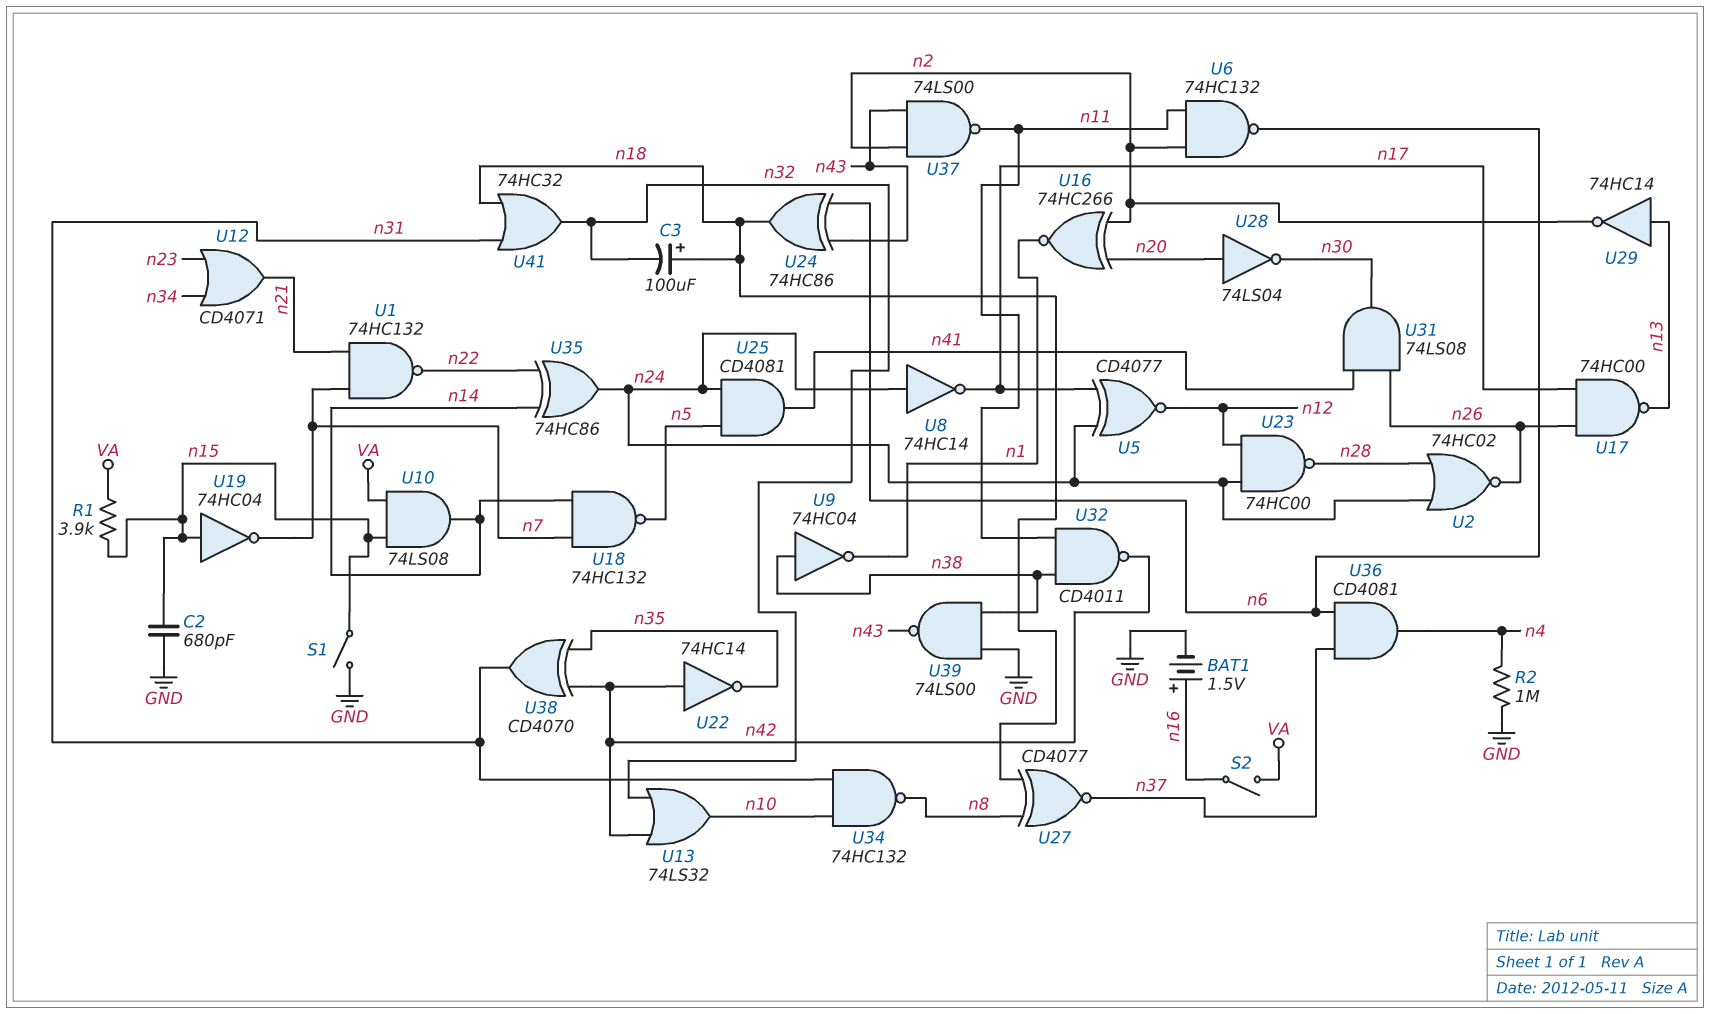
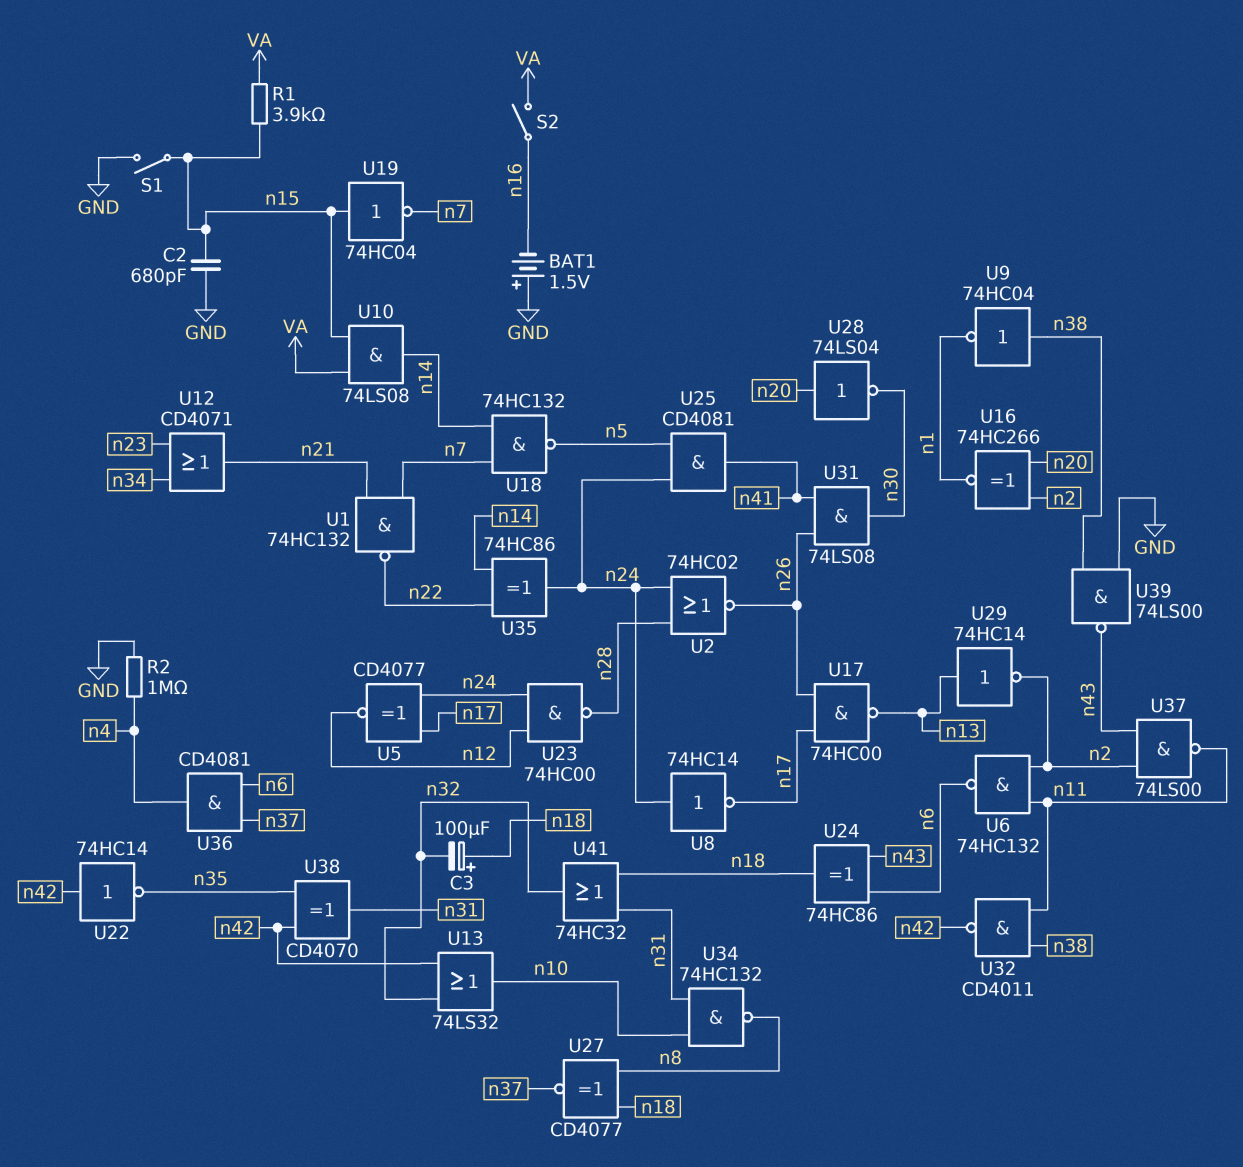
BAT1: 1.5V (plus n16, minus GND) -> 1.5V (plus GND, minus n16)

